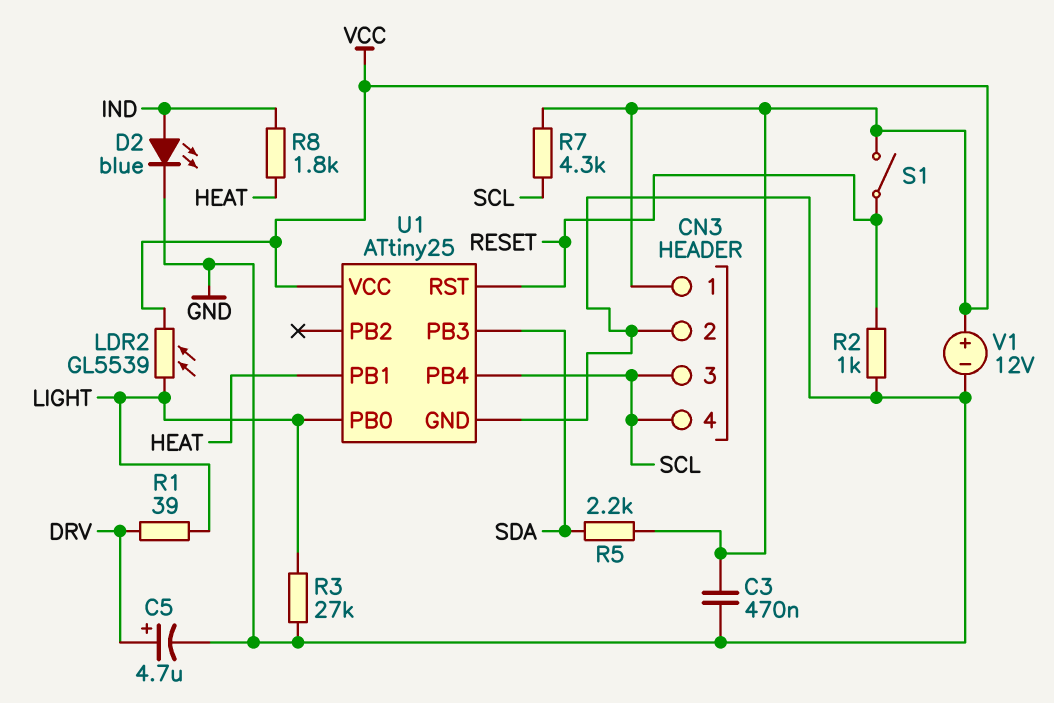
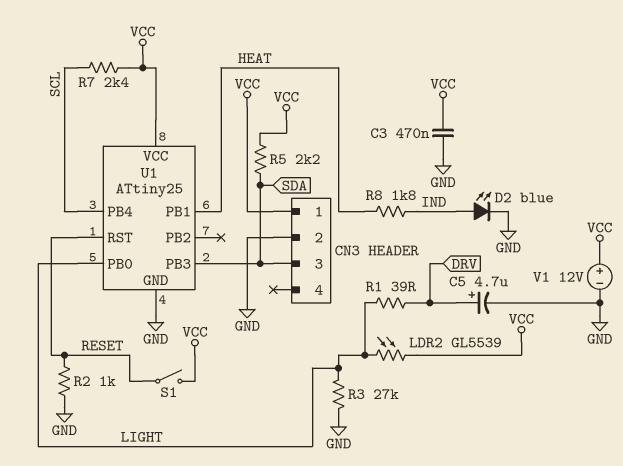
CN3 pin 3: SCL -> SDA
CN3 pin 4: SCL -> none
R7: 4.3k (SCL, VCC) -> 2.4k (SCL, VCC)

